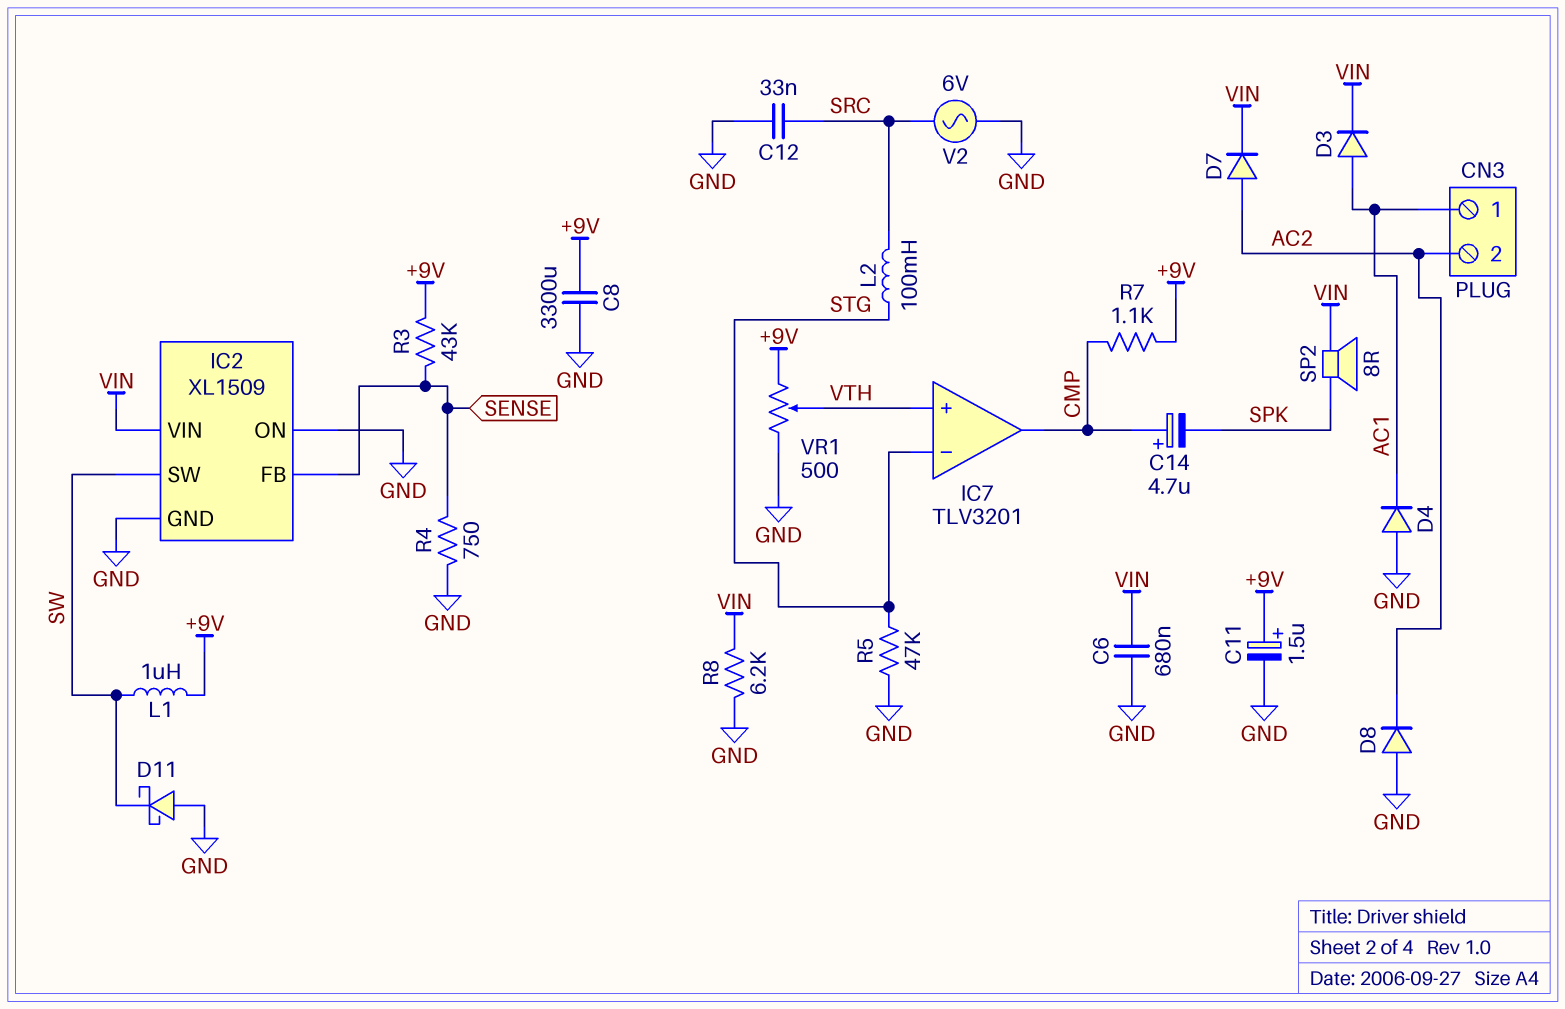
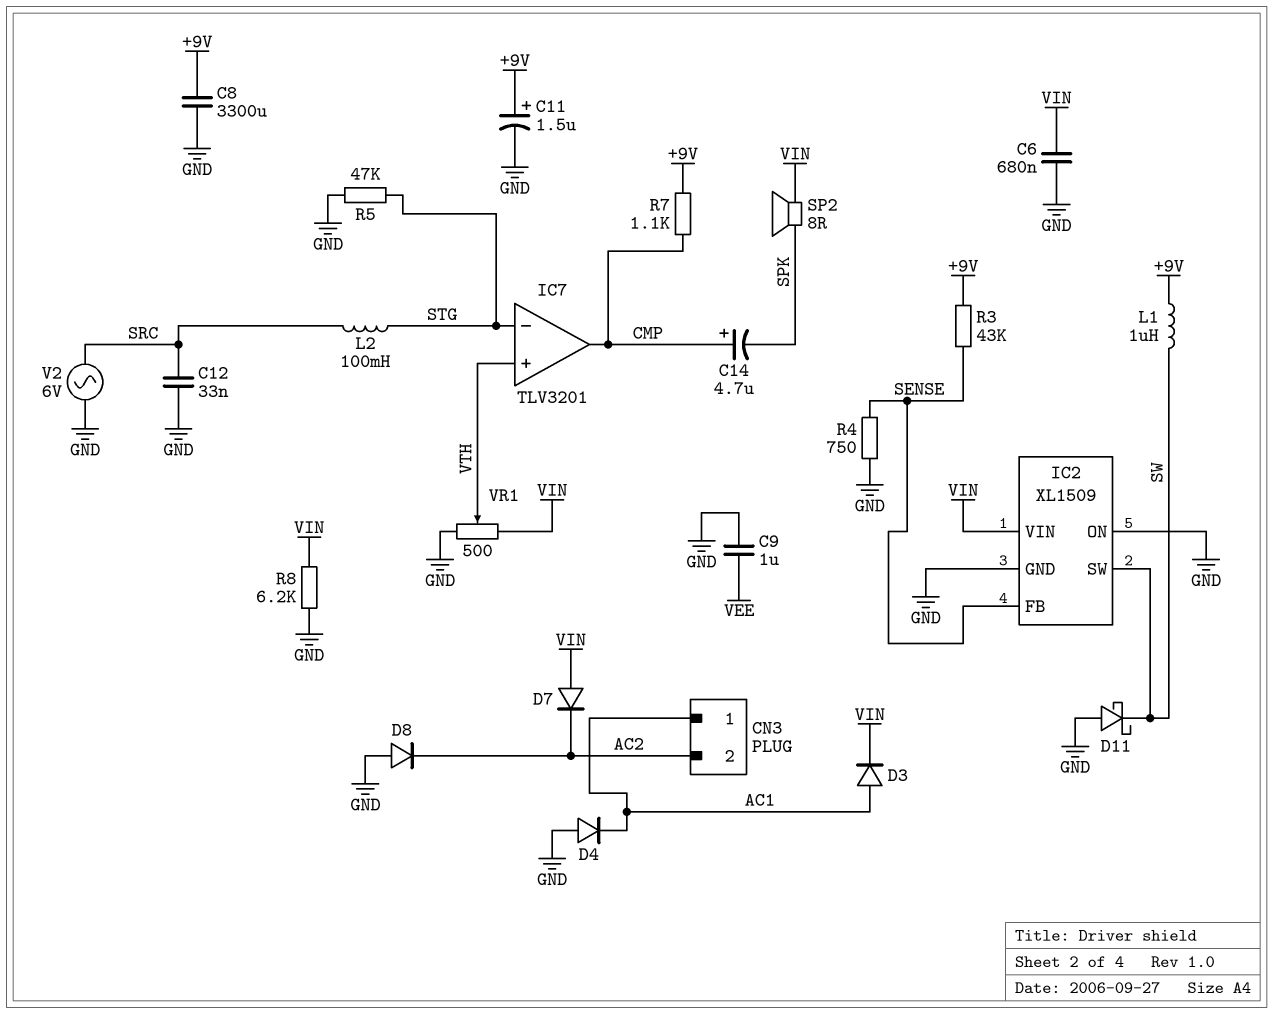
C9: none -> 1uF (GND, VEE)
D7: diode (A AC2, K VIN) -> diode (A VIN, K AC2)
VR1: 500 (+9V, GND, wiper VTH) -> 500 (GND, VIN, wiper VTH)

